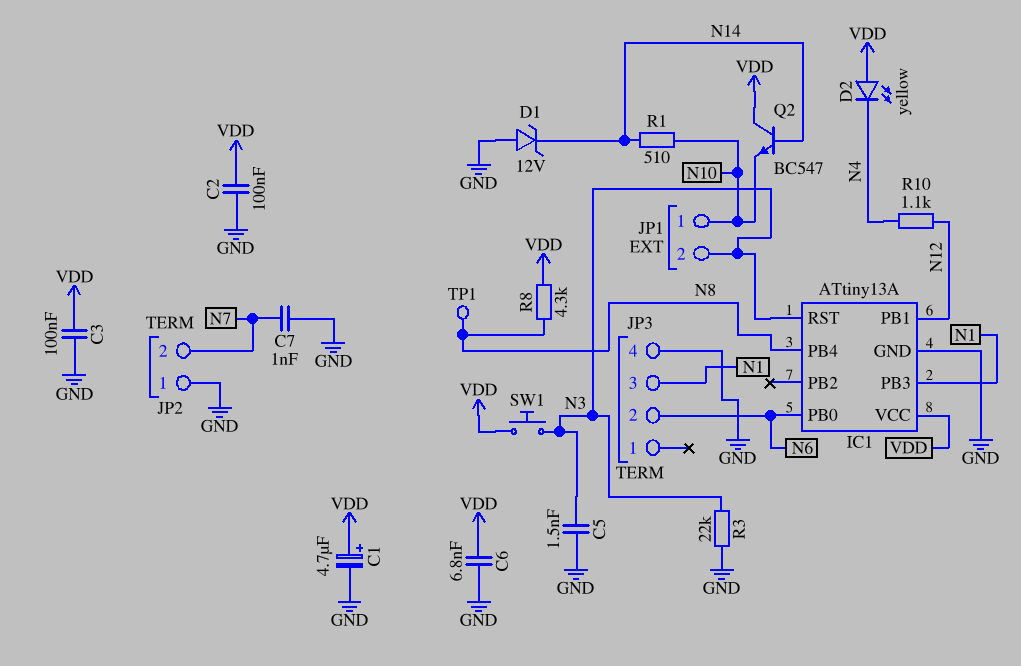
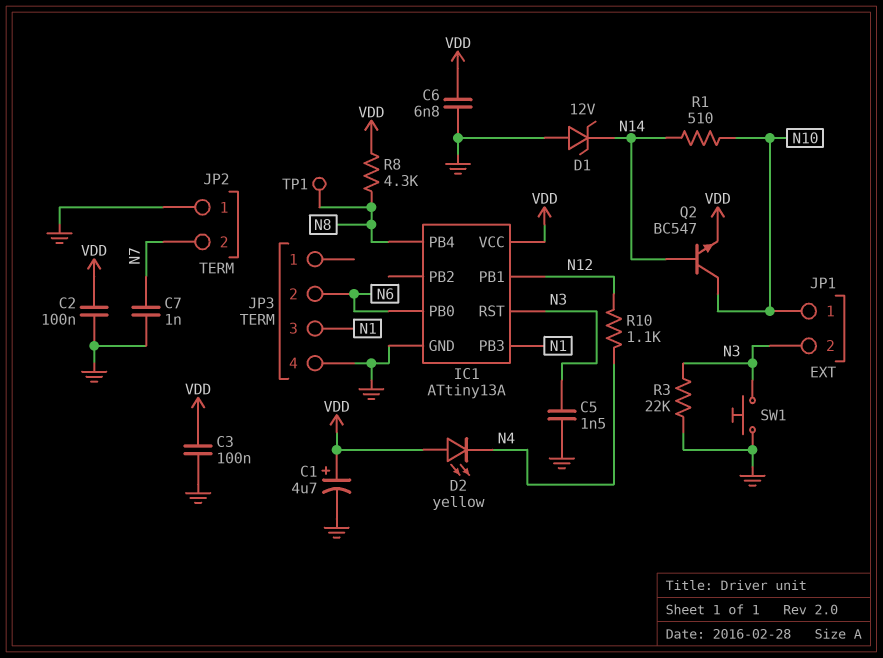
Q2: NPN BC547 (B N14, C VDD, E N10) -> NPN BC547 (B N14, C N10, E VDD)
SW1: button (N3, VDD) -> button (GND, N3)

